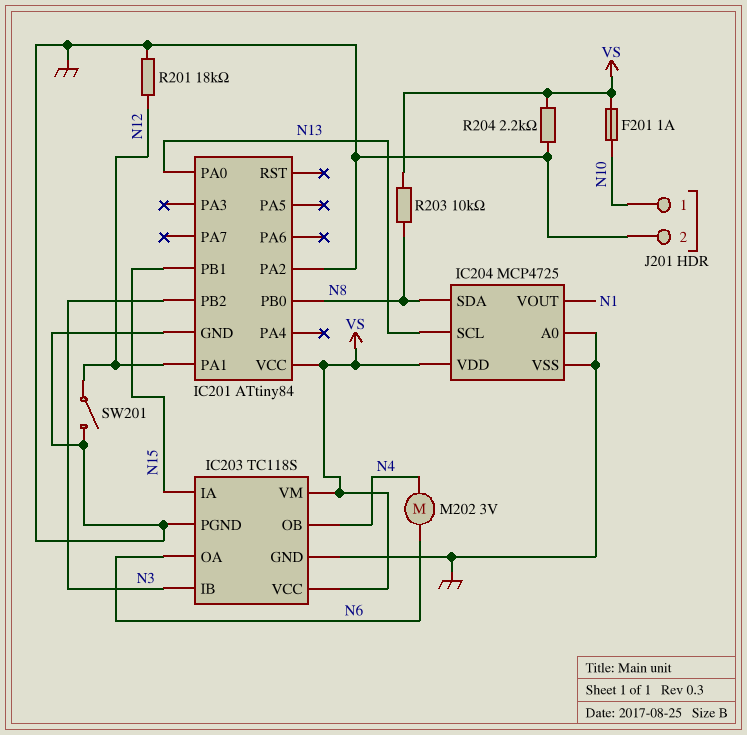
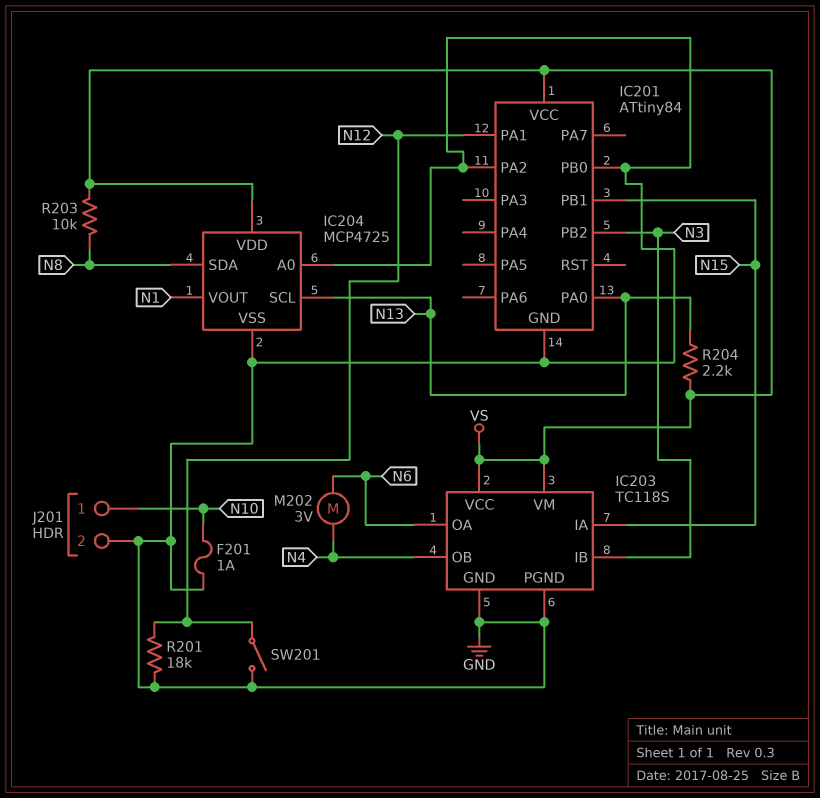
F201: 1A (N10, VS) -> 1A (GND, N10)
IC201 pin PB0: N8 -> GND
R204: 2.2k (GND, VS) -> 2.2k (N13, VS)

